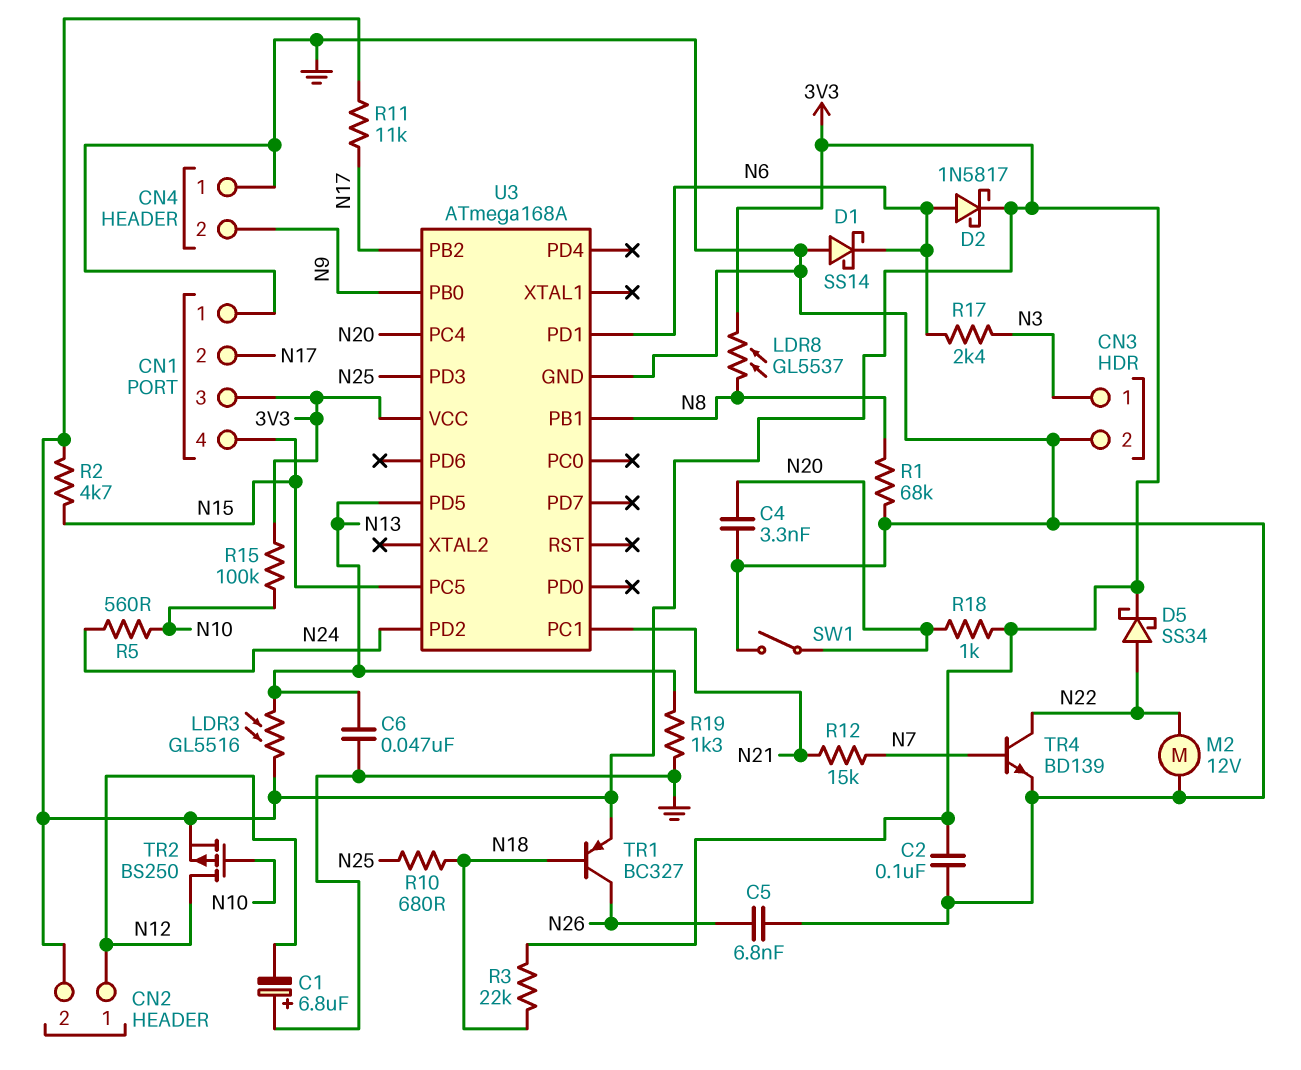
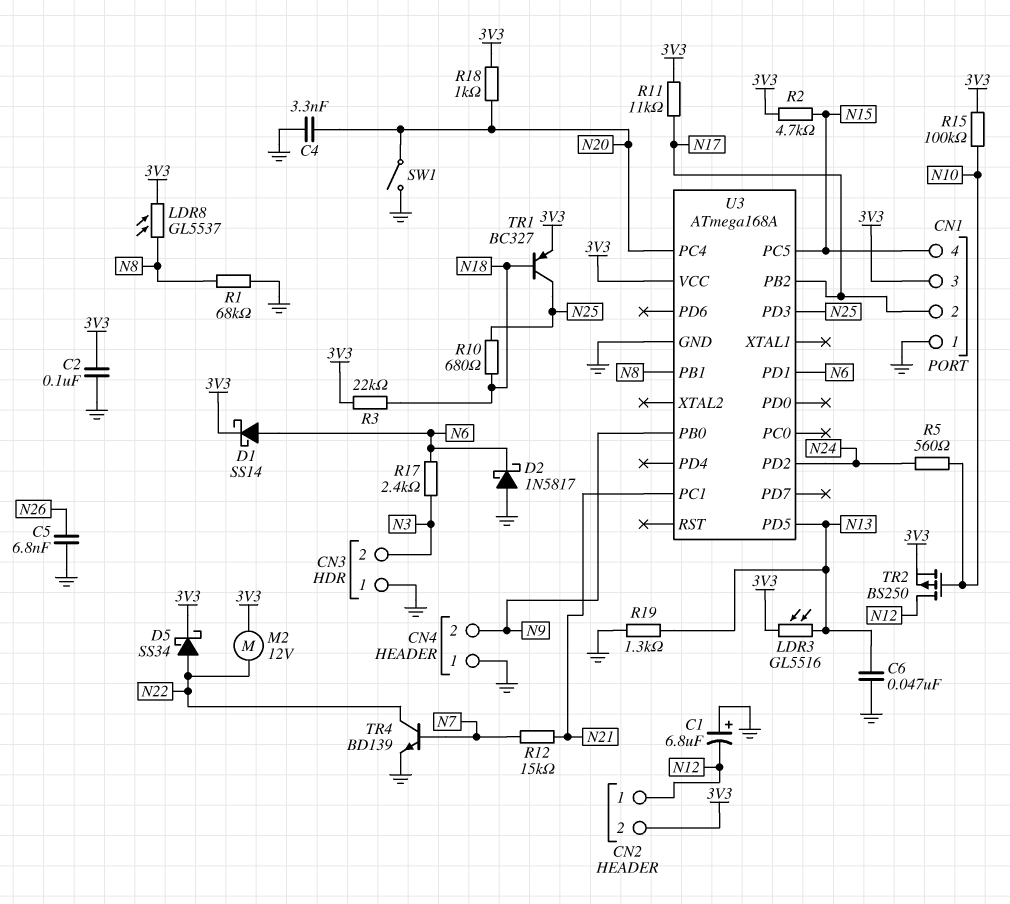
CN3 pin 1: N3 -> GND
CN3 pin 2: GND -> N3
D1: schottky SS14 (A GND, K N6) -> schottky SS14 (A N6, K 3V3)
D2: schottky 1N5817 (A N6, K 3V3) -> schottky 1N5817 (A GND, K N6)
M2: motor 12V (GND, N22) -> motor 12V (3V3, N22)
TR1: PNP BC327 (B N18, C N26, E 3V3) -> PNP BC327 (B N18, C N25, E 3V3)

